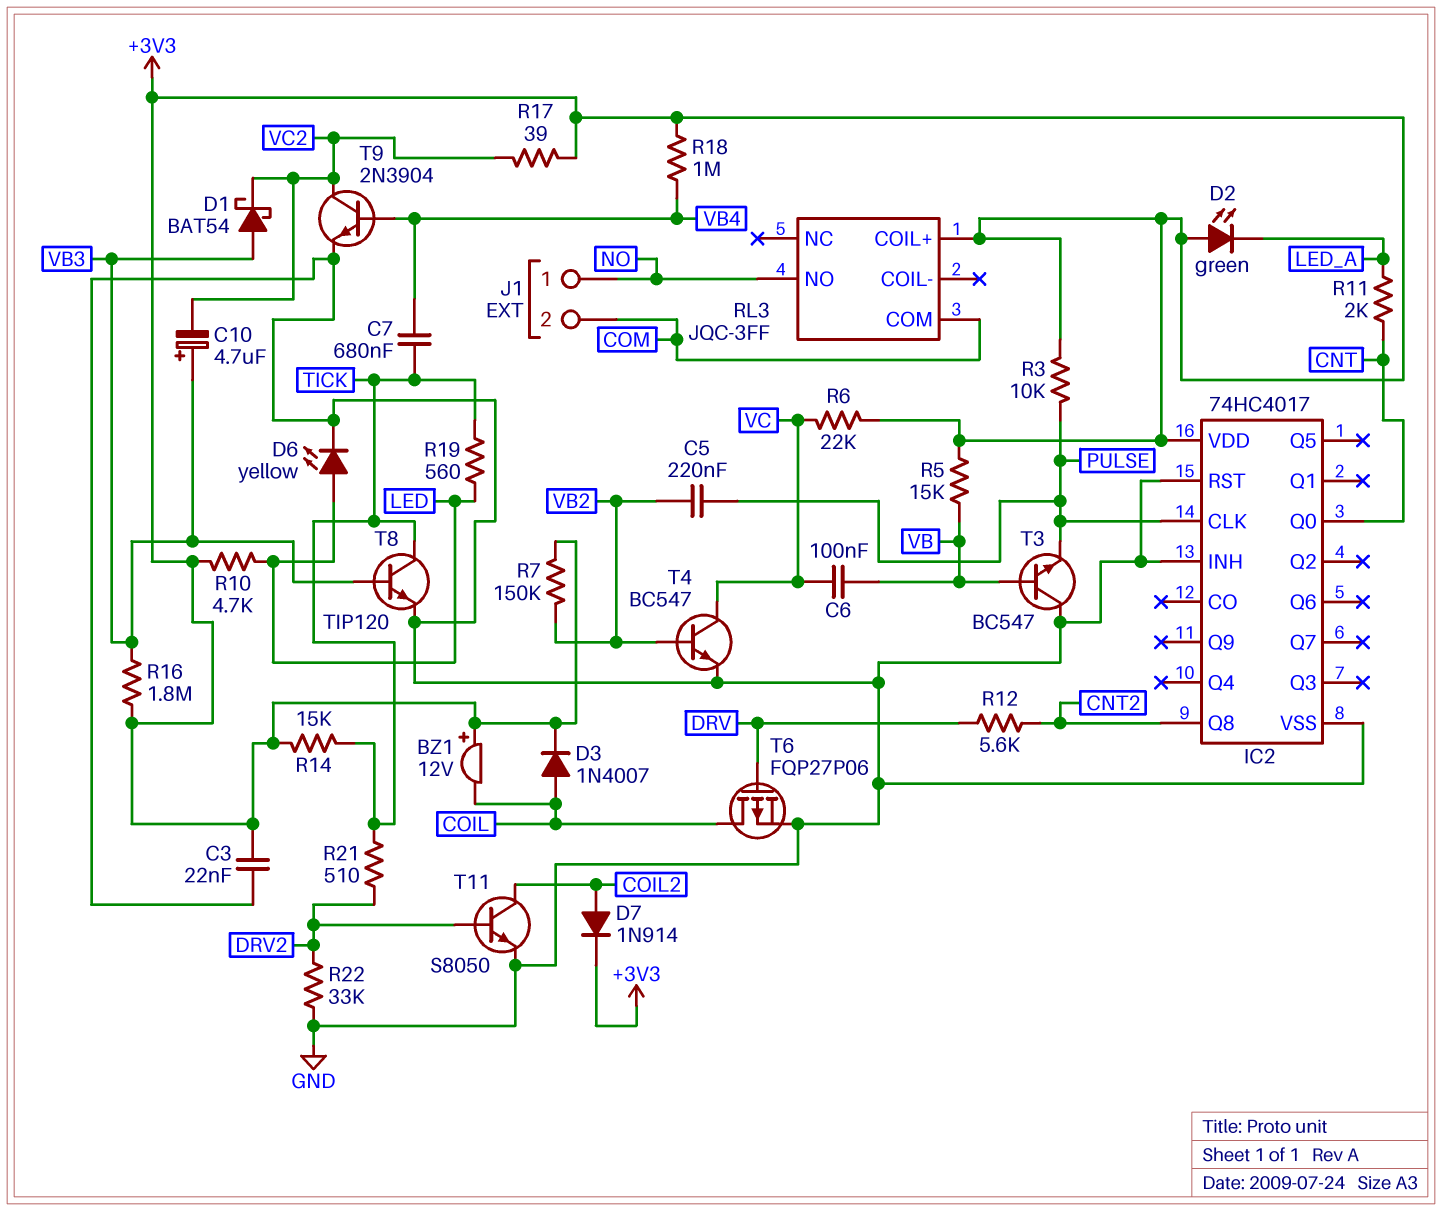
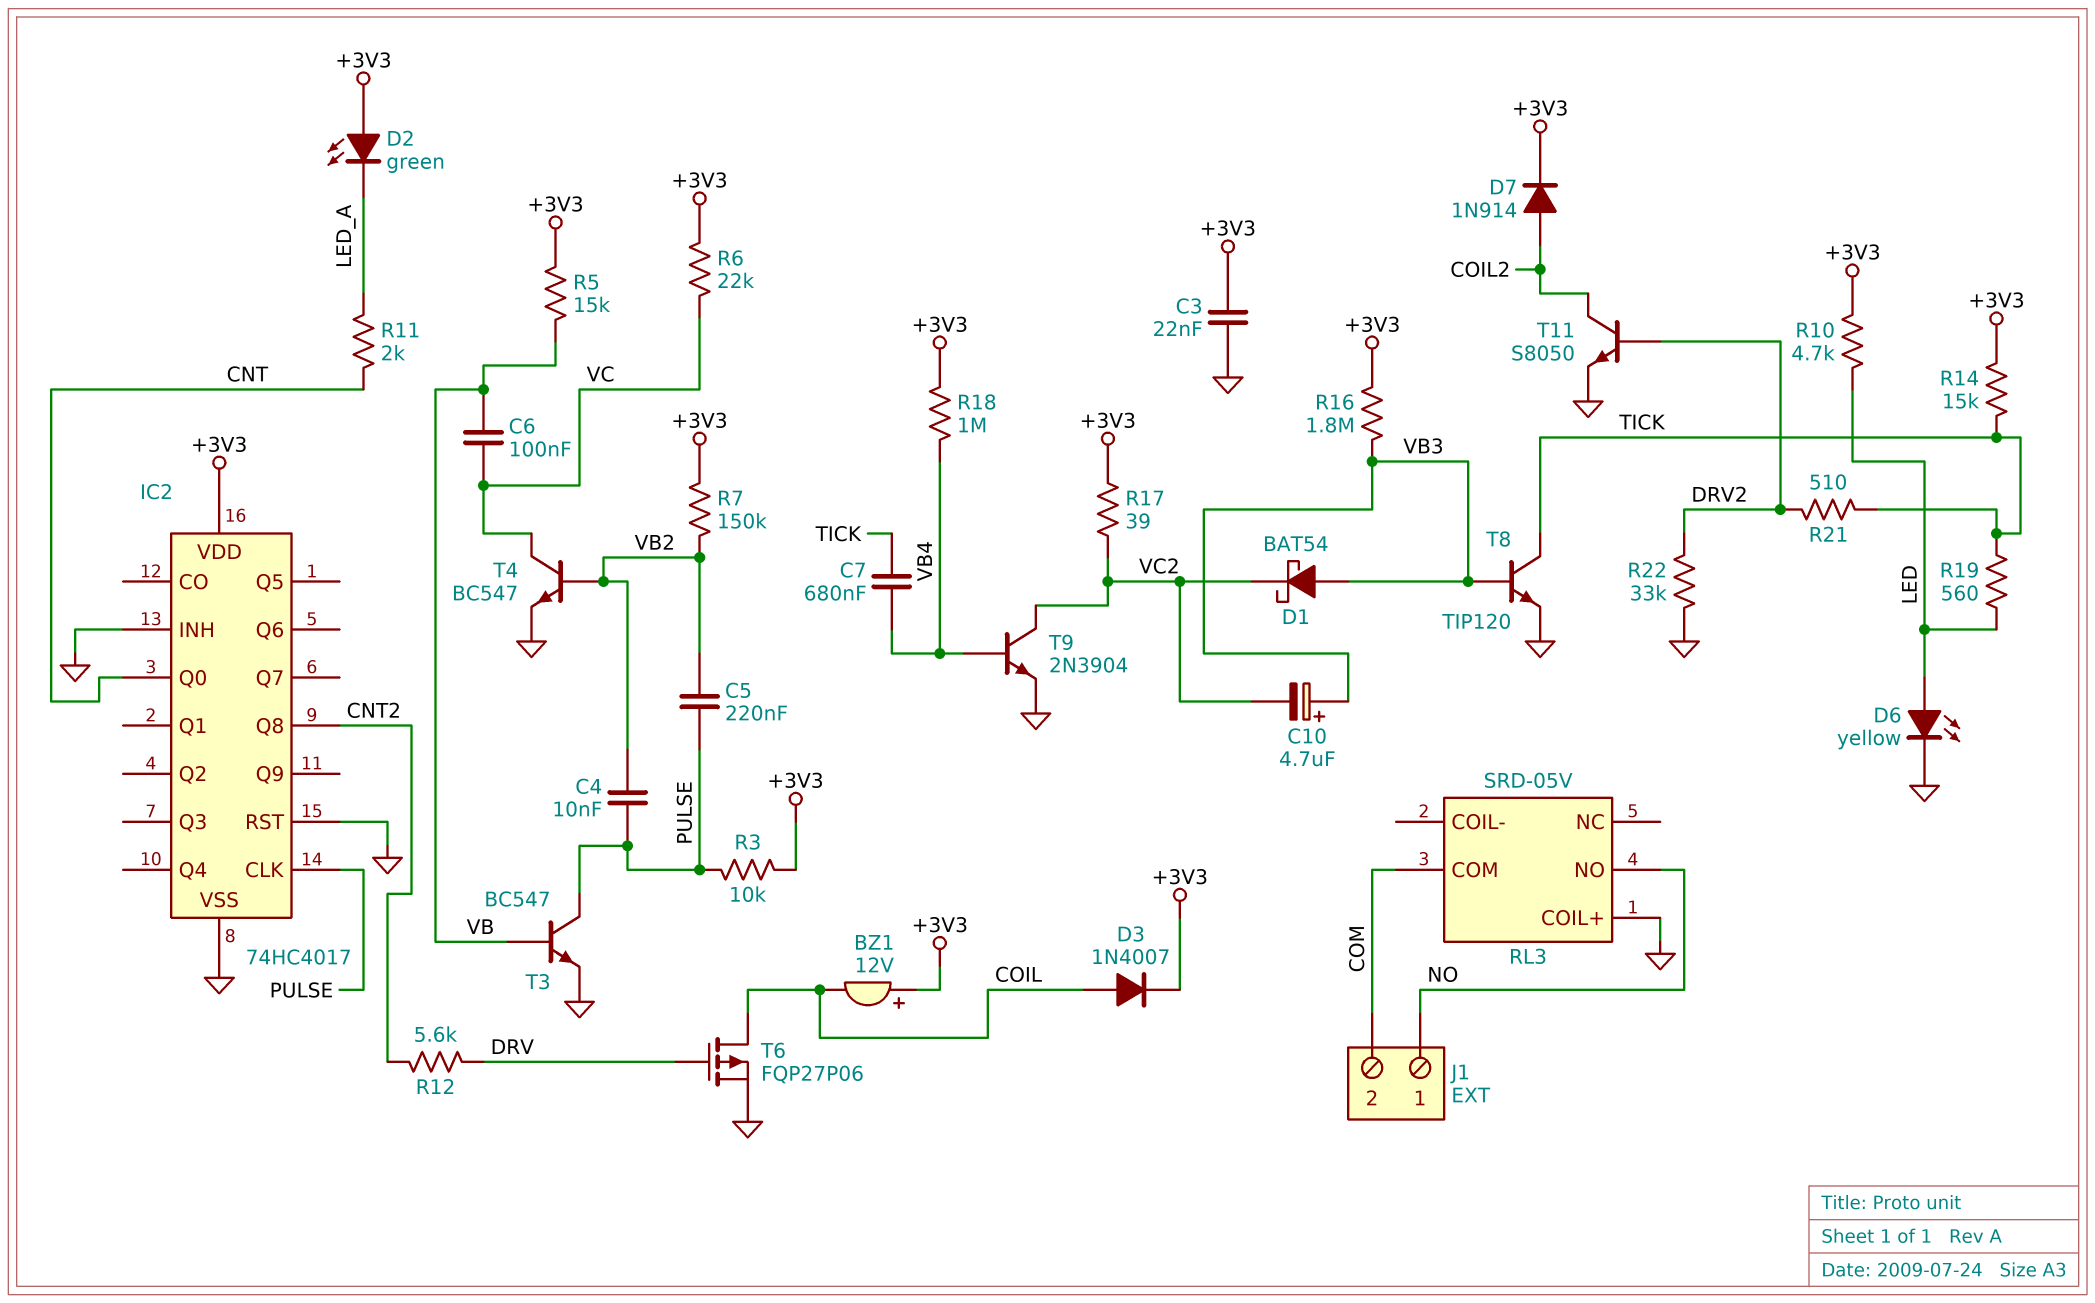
C4: none -> 10nF (PULSE, VB2)
RL3: JQC-3FF -> SRD-05V
RL3 pin COIL+: +3V3 -> GND
T3: NPN BC547 (B VB, C GND, E PULSE) -> NPN BC547 (B VB, C PULSE, E GND)

